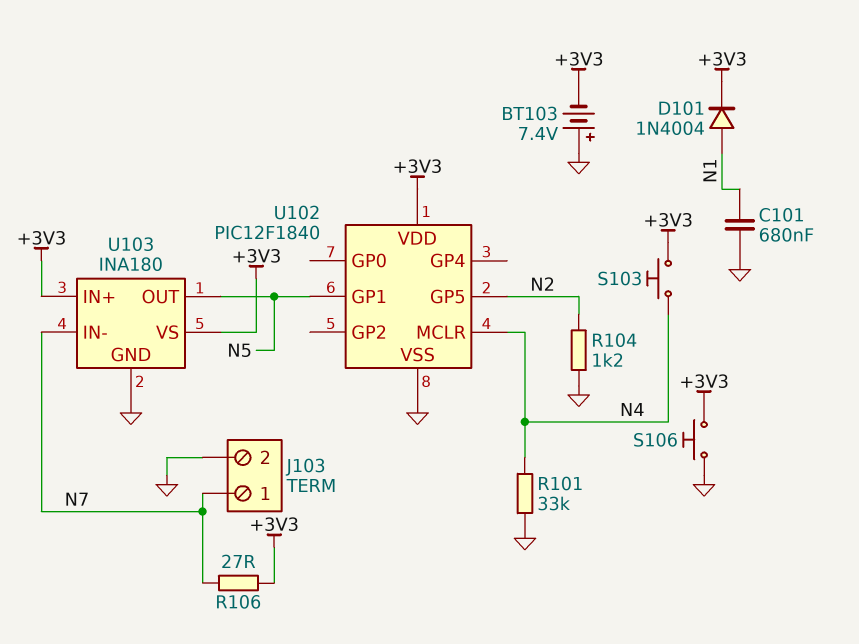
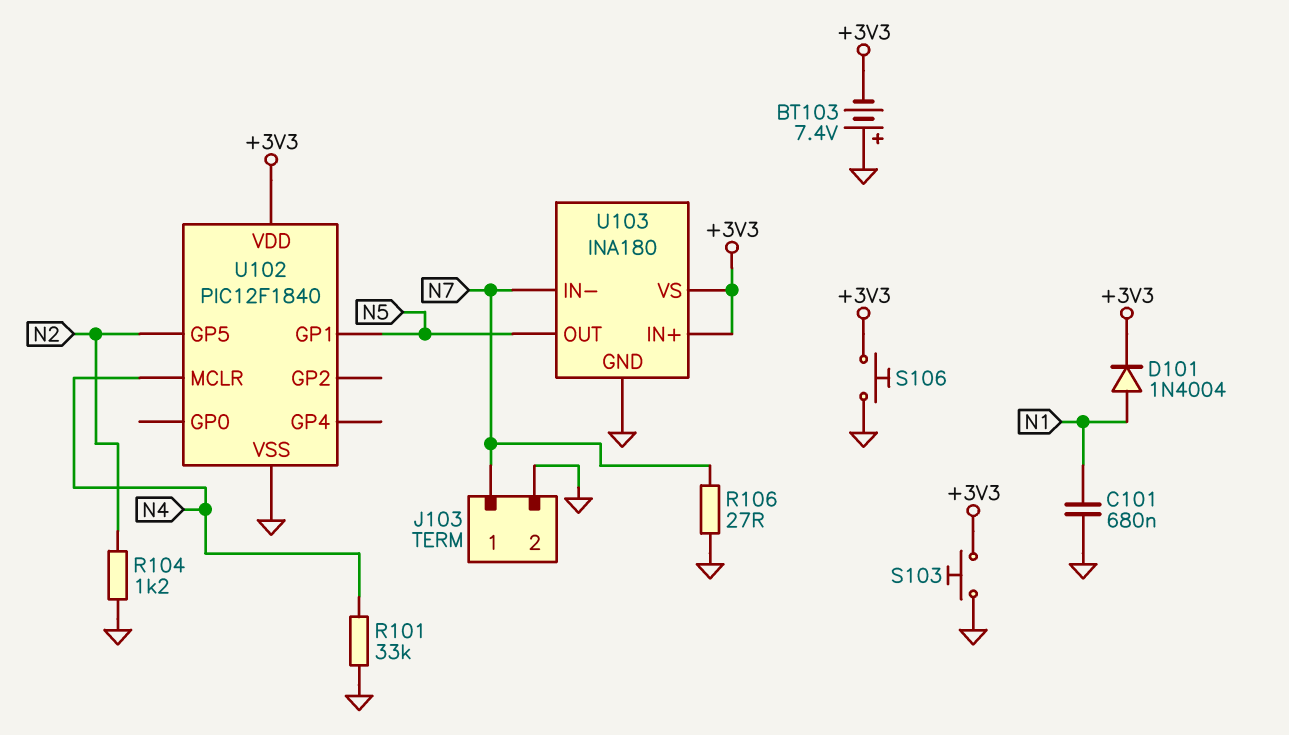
R106: 27 (+3V3, N7) -> 27 (GND, N7)
S103: button (+3V3, N4) -> button (+3V3, GND)

